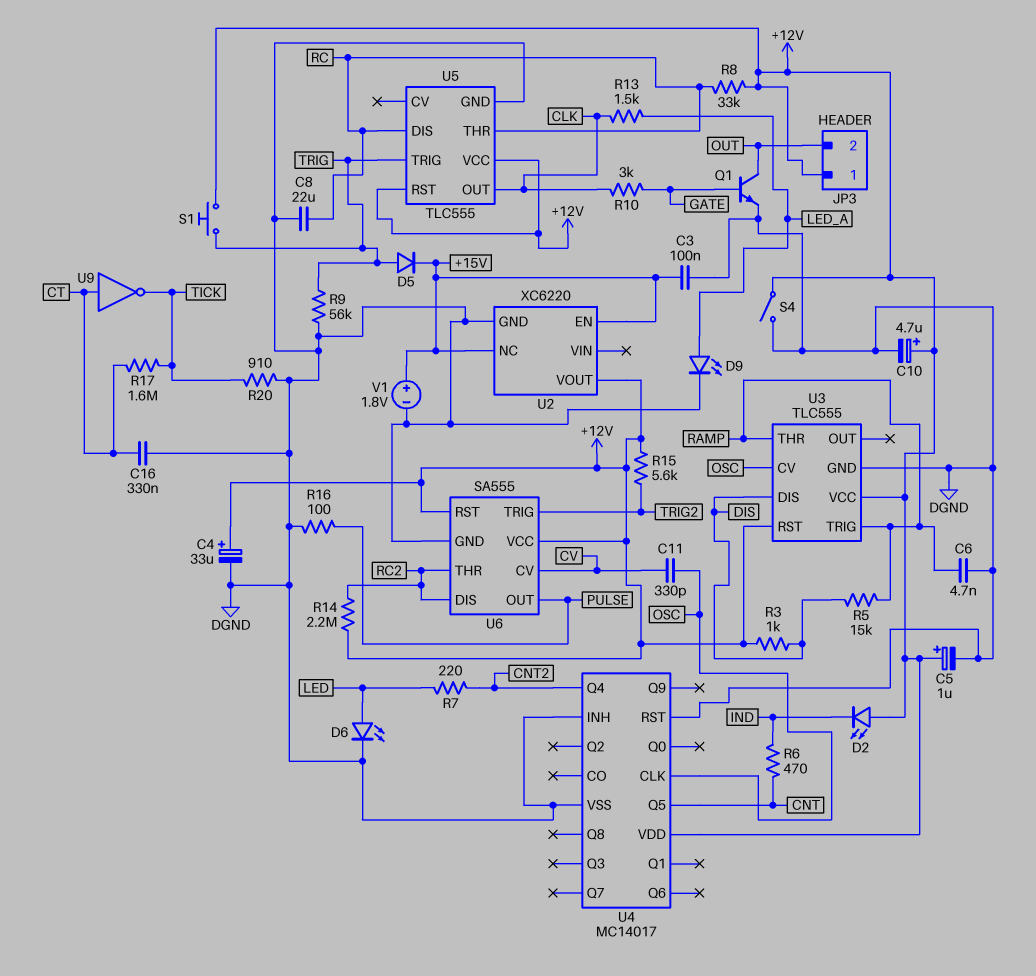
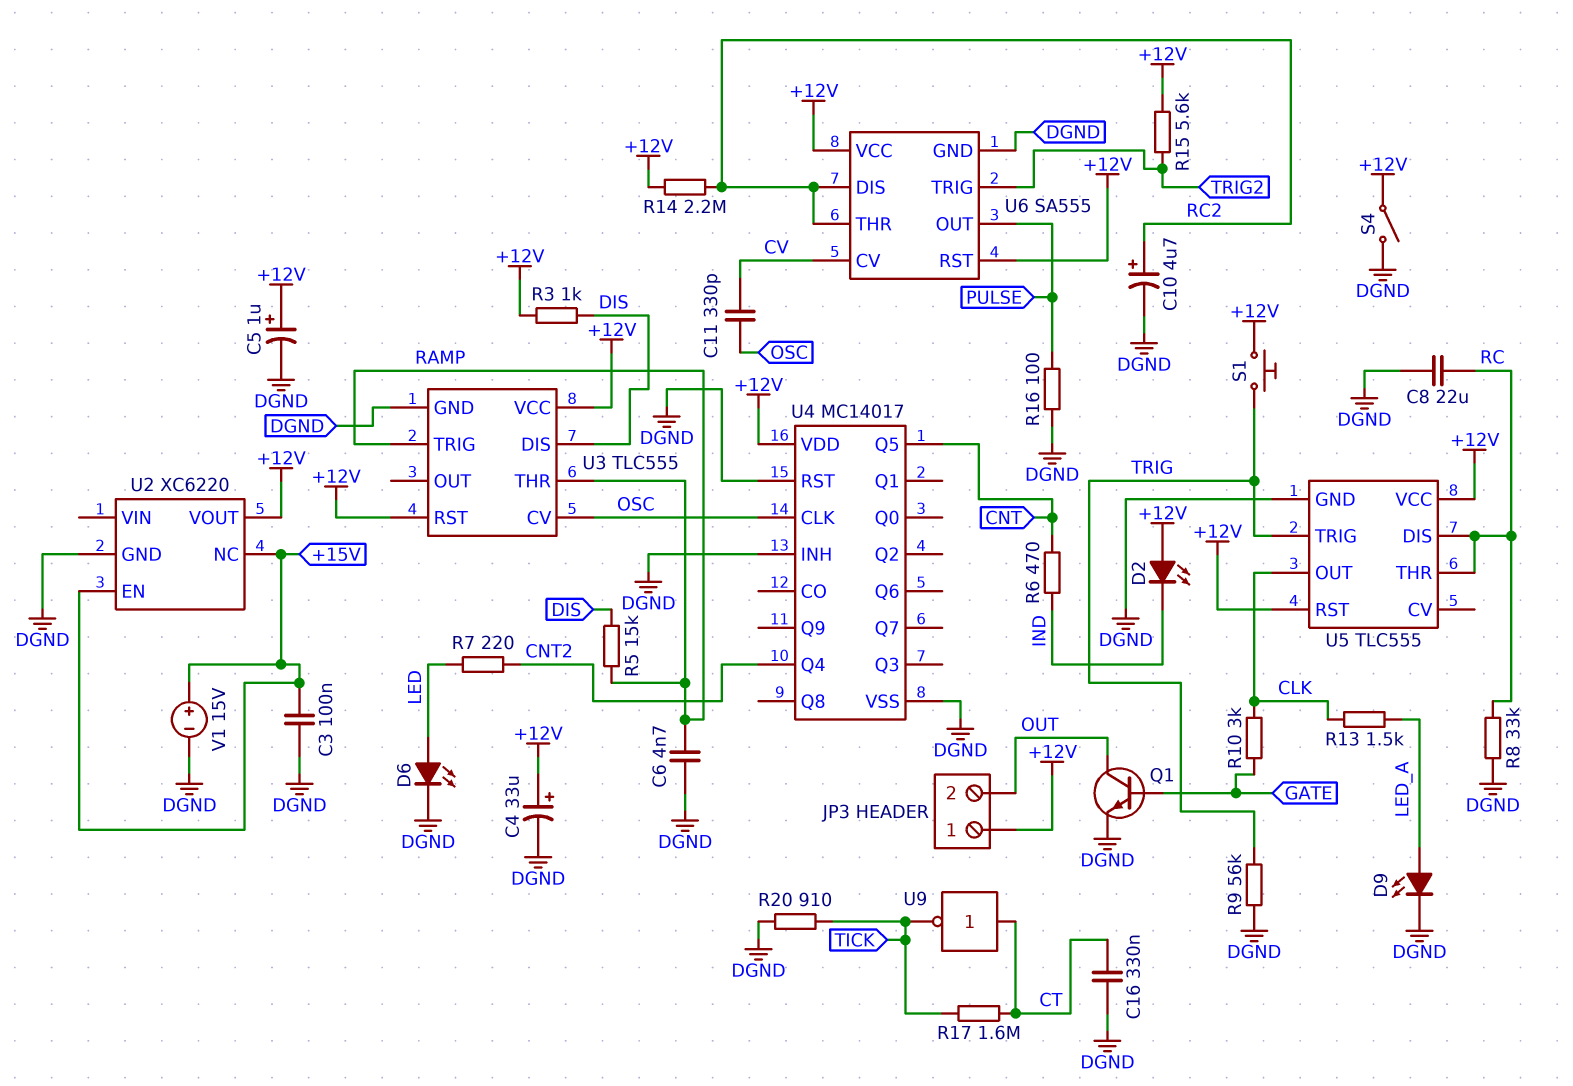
C10: 4.7uF (plus +12V, minus DGND) -> 4.7uF (plus RC2, minus DGND)
D5: diode (A TRIG, K +15V) -> none
R8: 33k (+12V, RC) -> 33k (DGND, RC)
V1: 1.8V (plus +15V, minus DGND) -> 15V (plus +15V, minus DGND)

